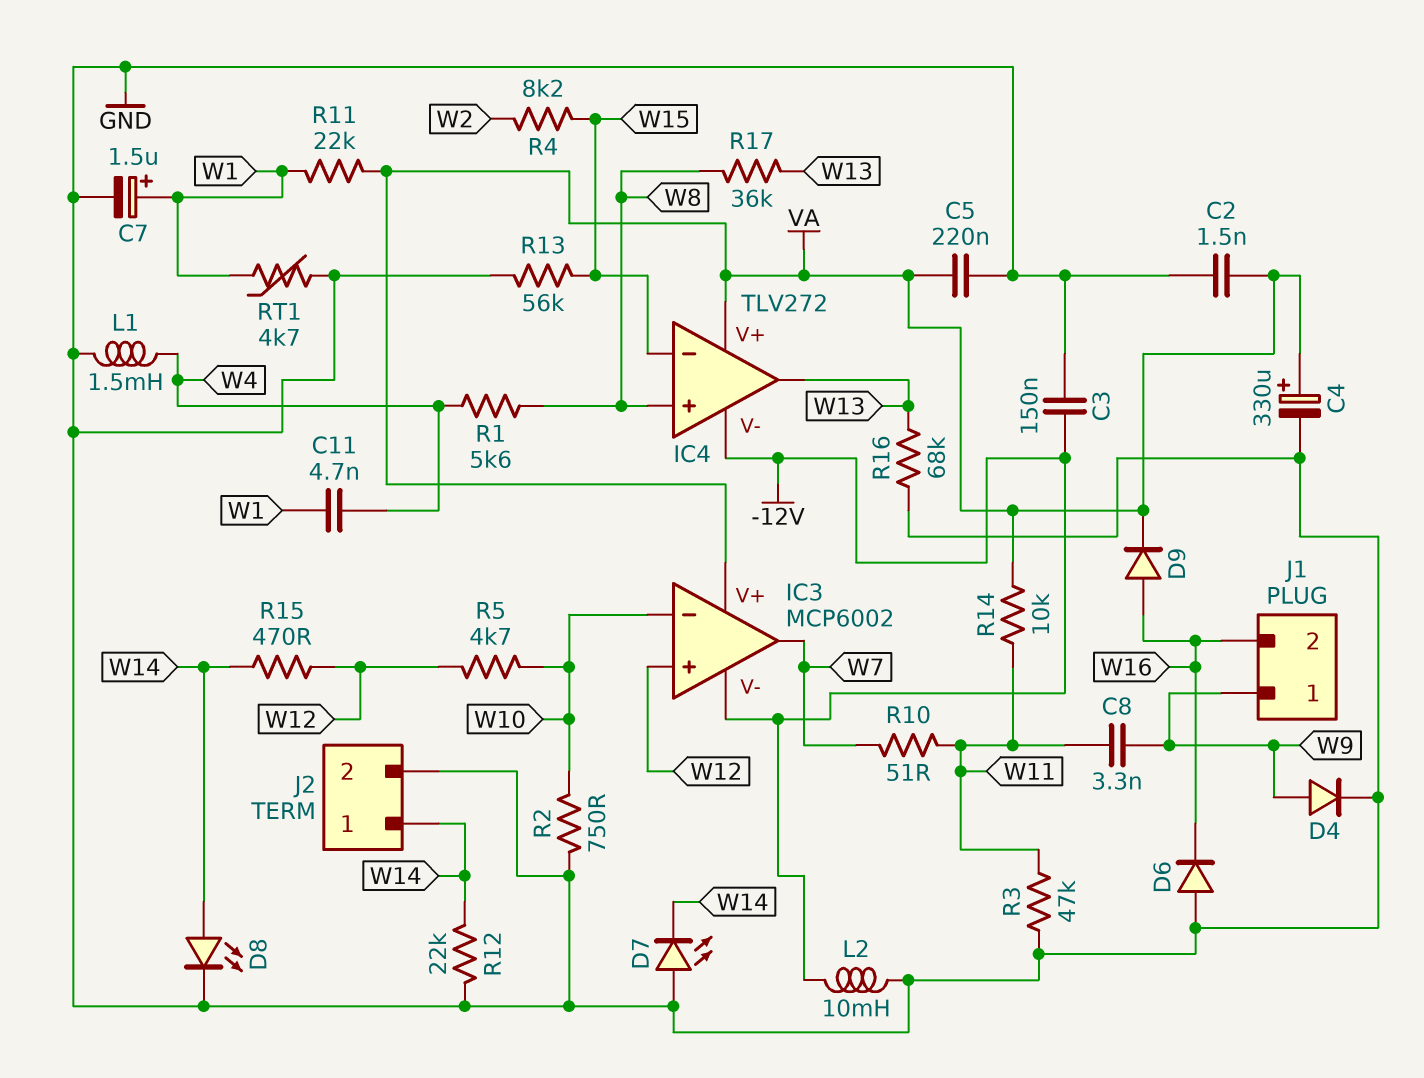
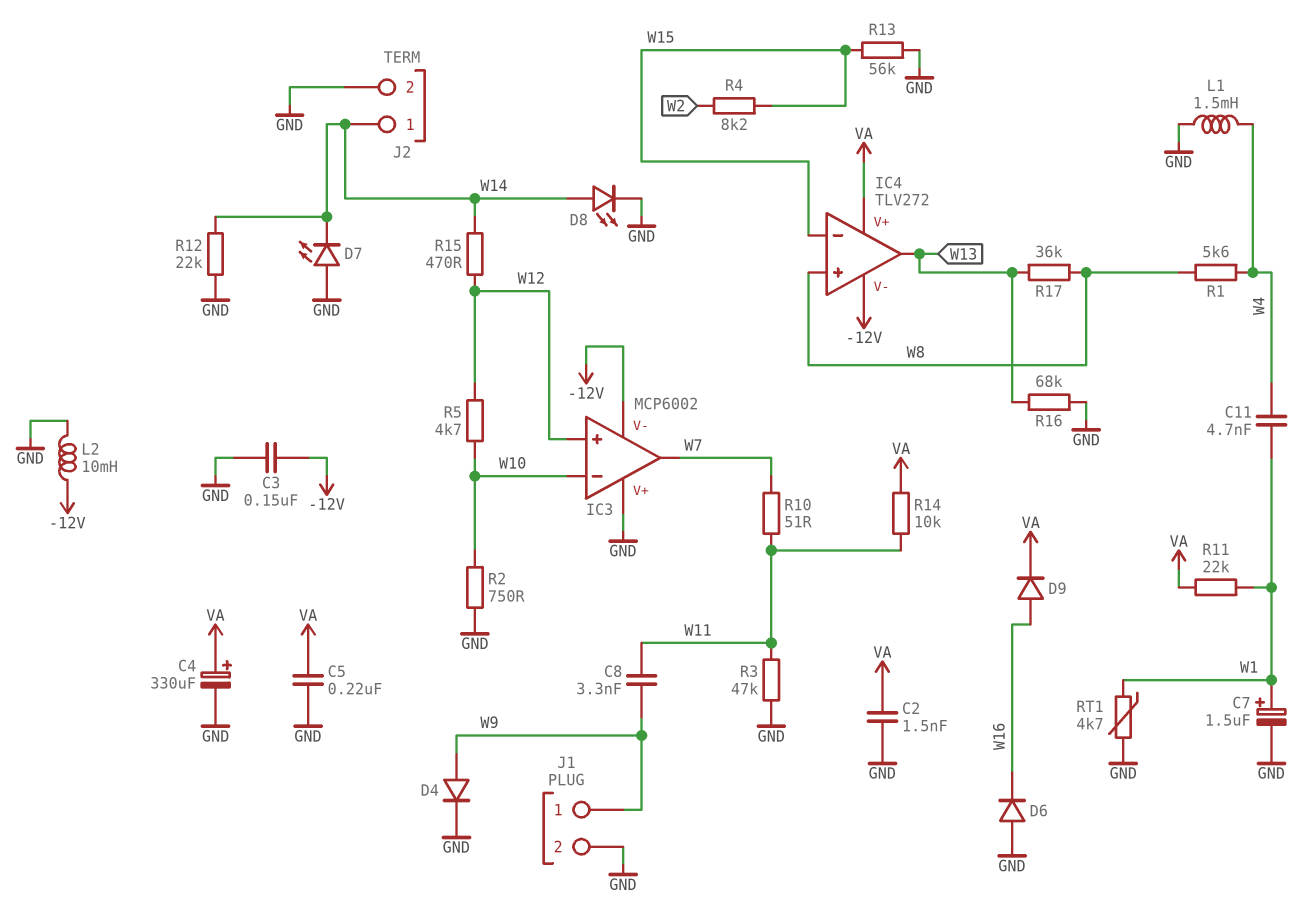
IC3 pin V+: VA -> GND
J1 pin 2: W16 -> GND

